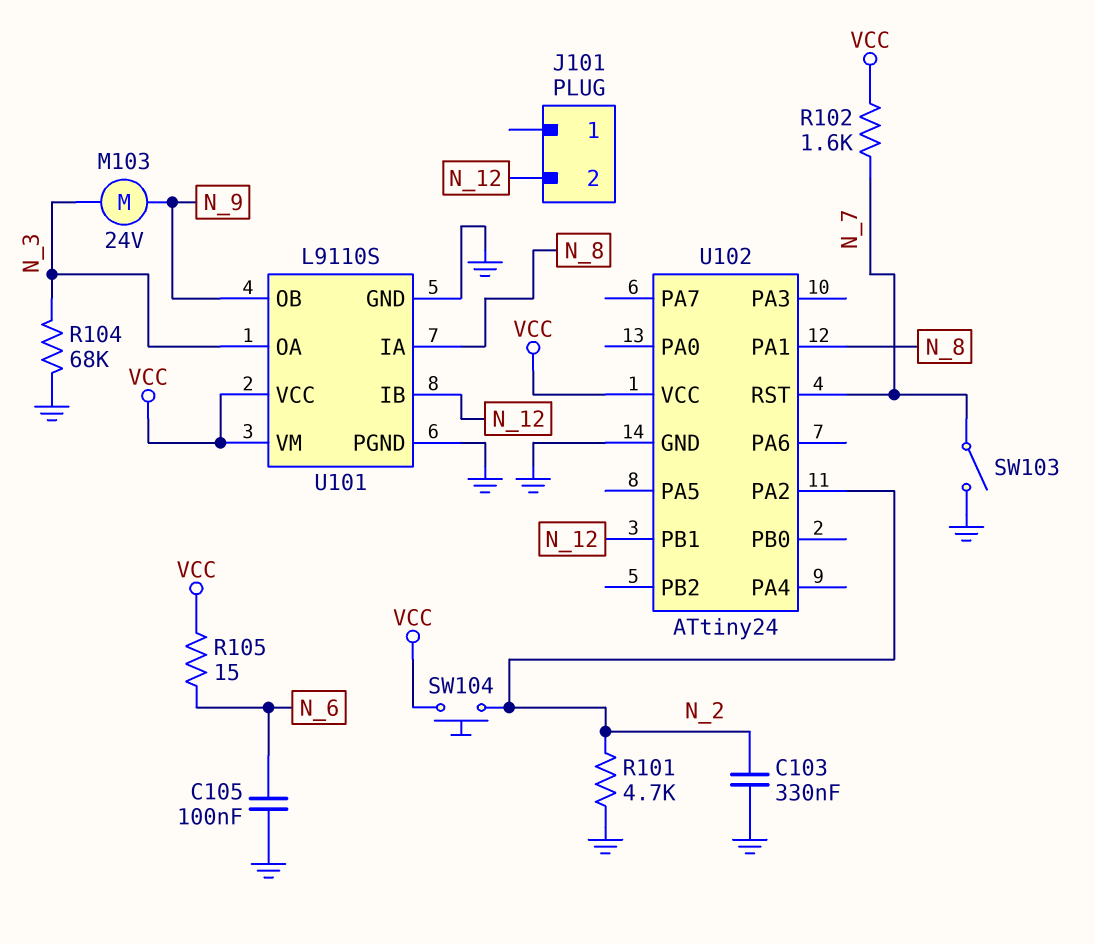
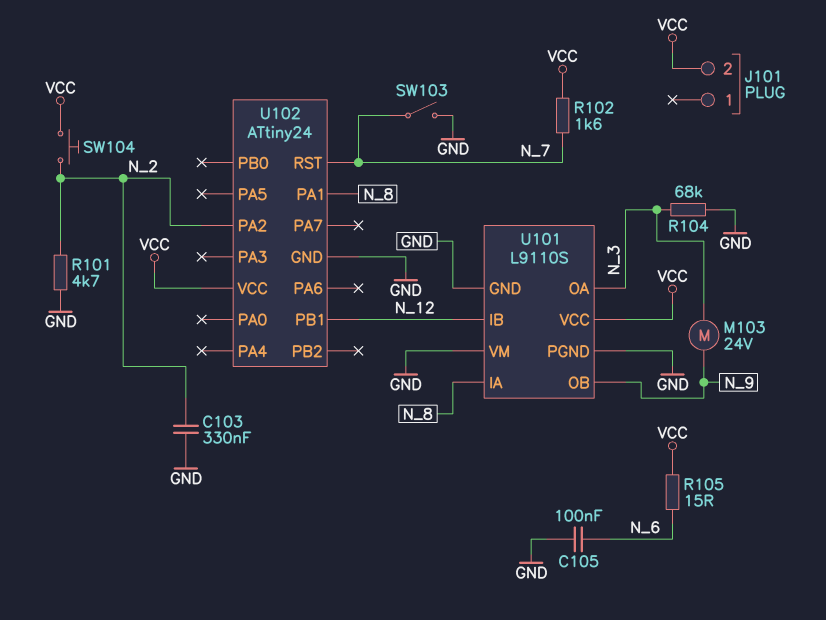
J101 pin 2: N_12 -> VCC
U101 pin VM: VCC -> GND

